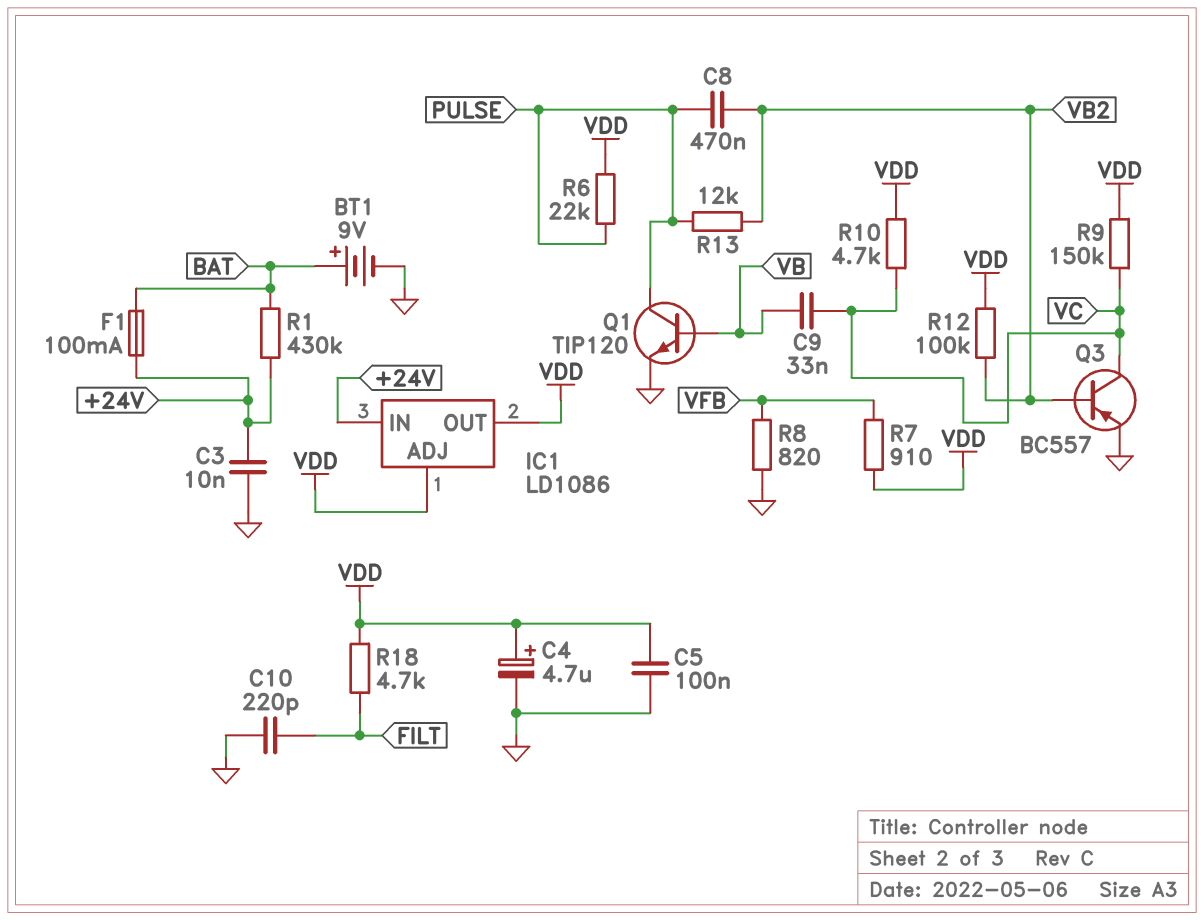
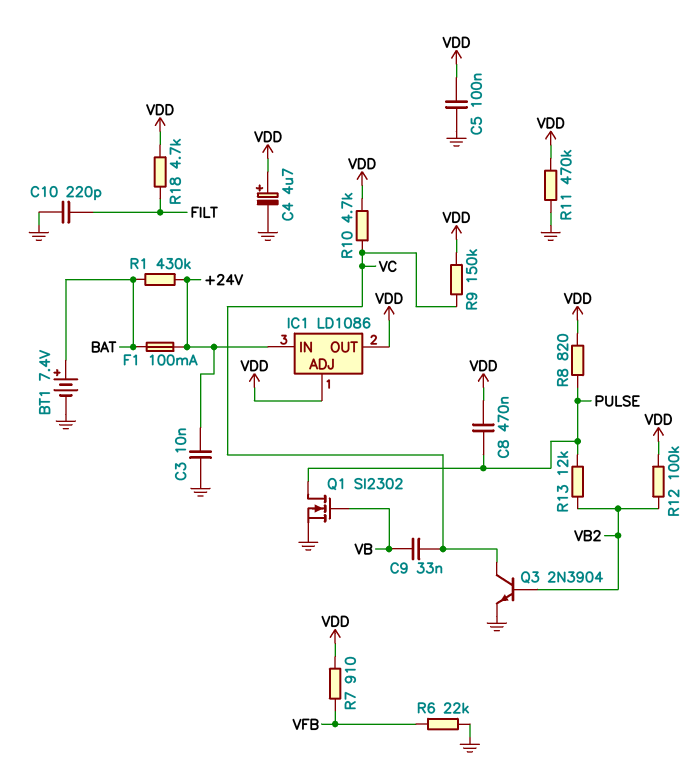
BT1: 9V (plus BAT, minus GND) -> 7.4V (plus BAT, minus GND)
C8: 470nF (PULSE, VB2) -> 470nF (PULSE, VDD)
Q1: NPN TIP120 (B VB, C PULSE, E GND) -> NMOS SI2302 (G VB, D PULSE, S GND)
Q3: PNP BC557 (B VB2, C VC, E GND) -> NPN 2N3904 (B VB2, C VC, E GND)
R6: 22k (PULSE, VDD) -> 22k (GND, VFB)
R8: 820 (GND, VFB) -> 820 (PULSE, VDD)
R11: none -> 470k (GND, VDD)

